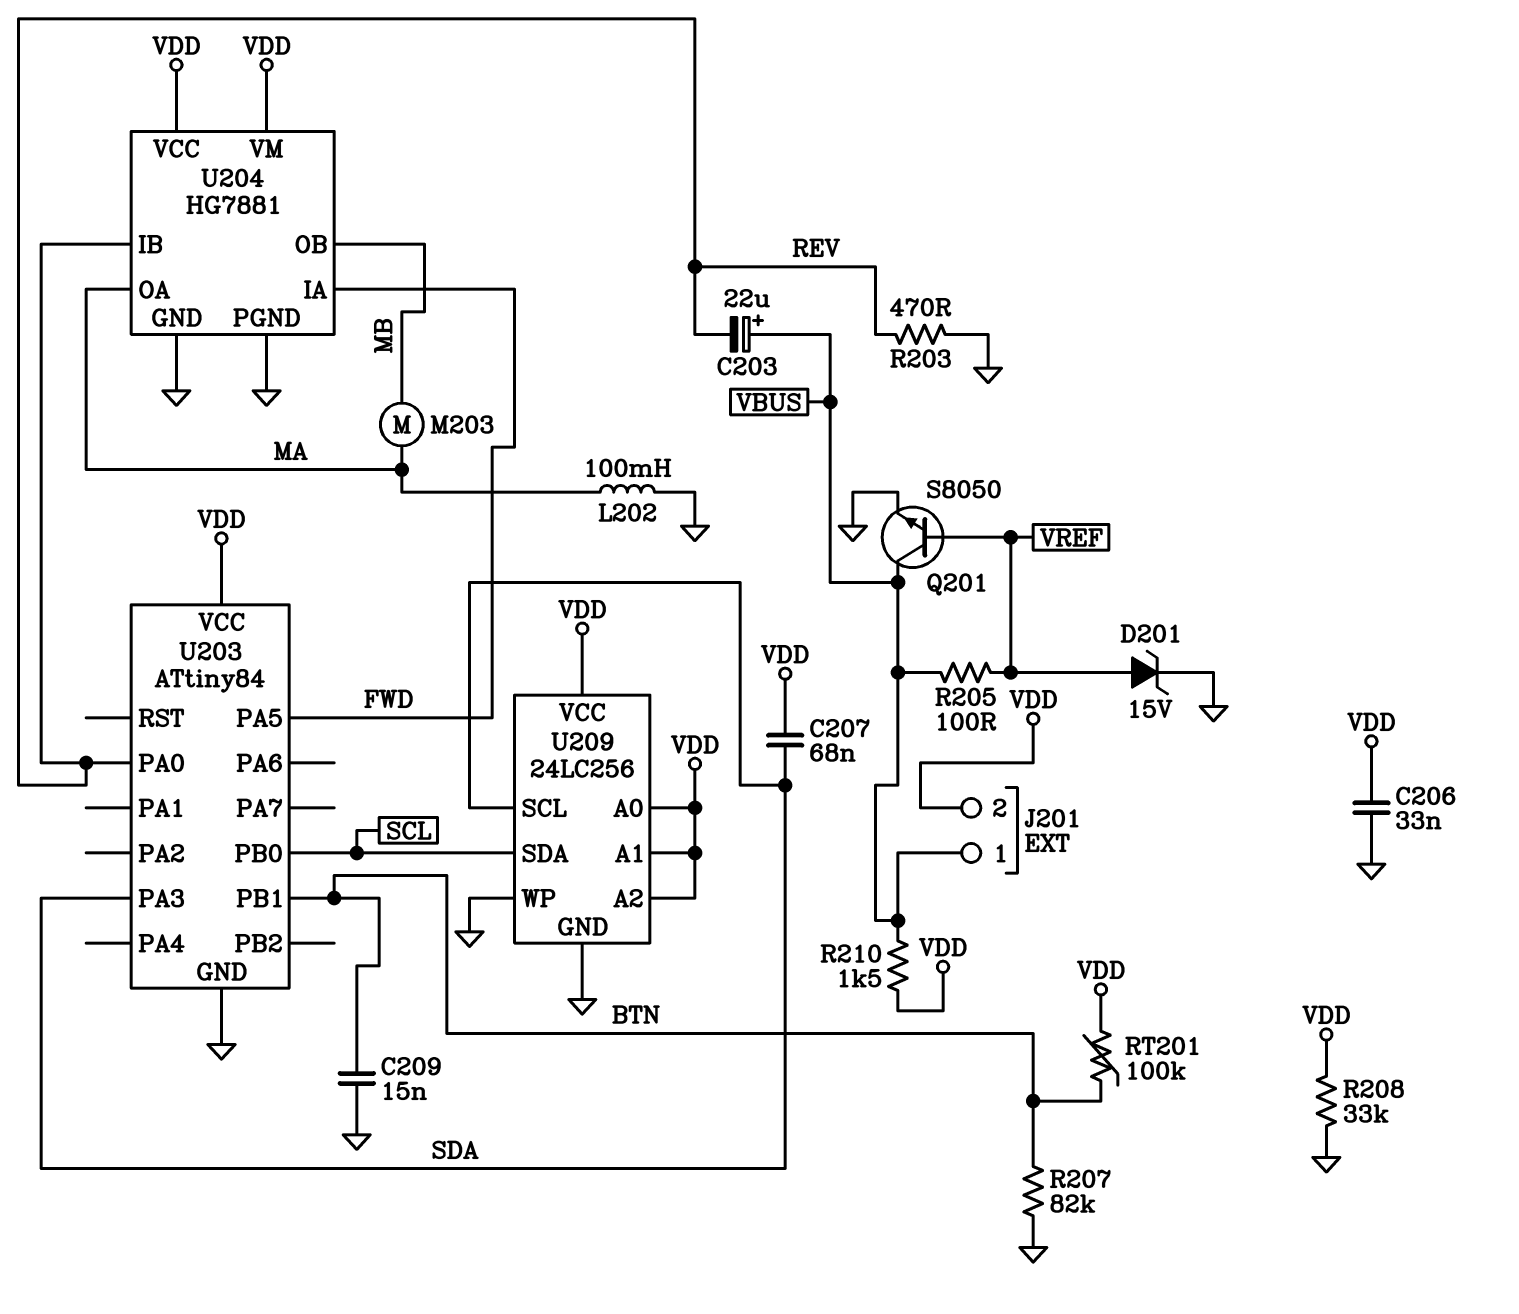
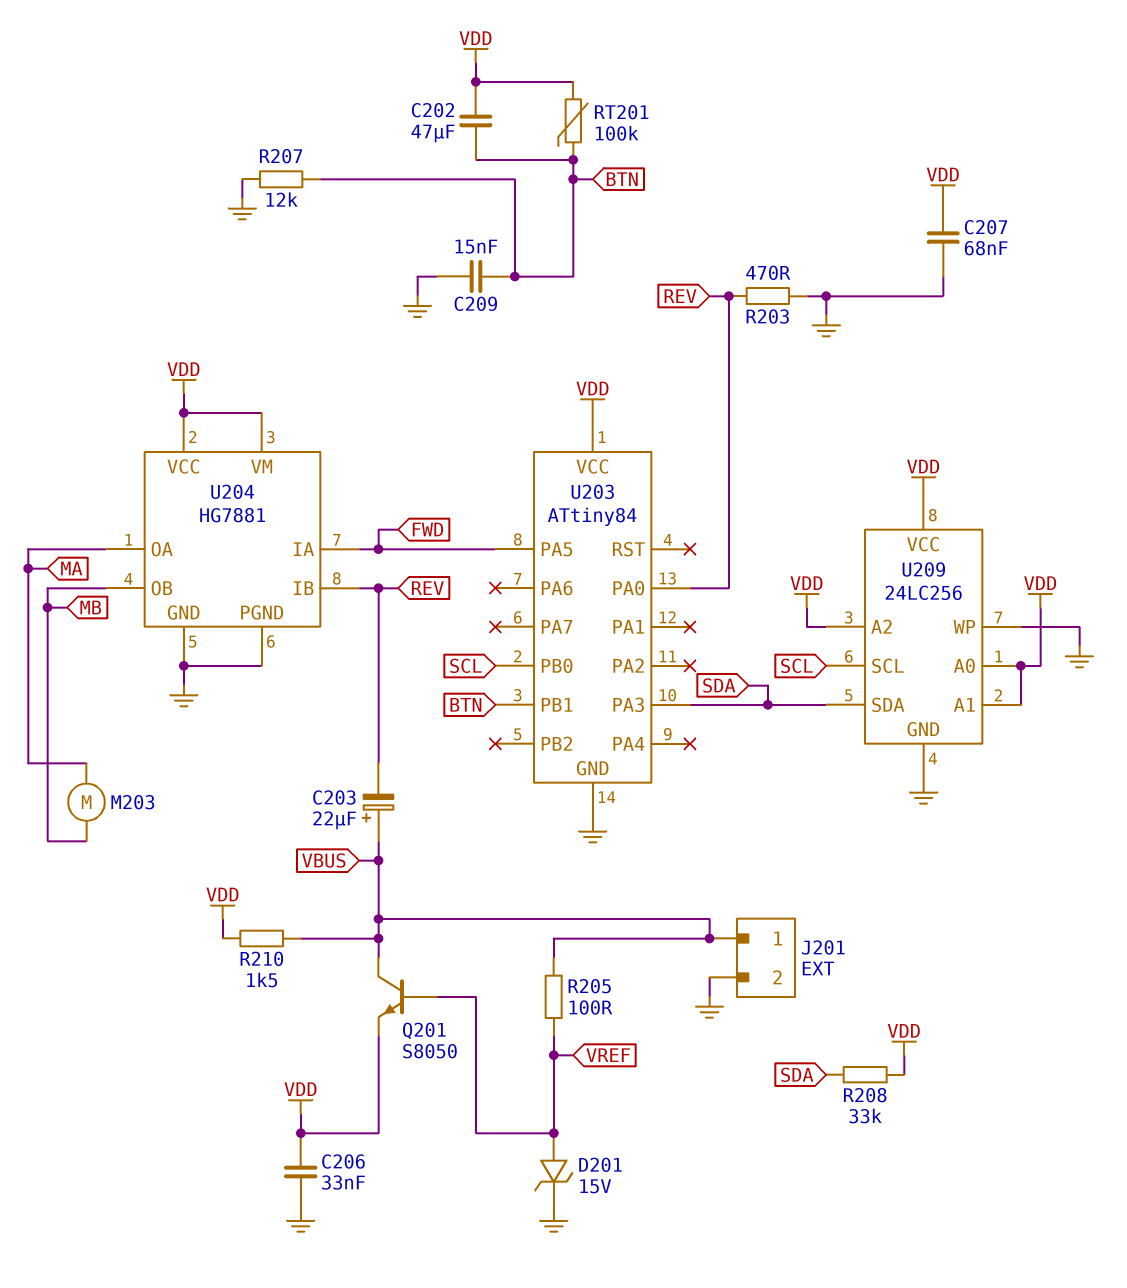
C202: none -> 47uF (BTN, VDD)
C207: 68nF (SDA, VDD) -> 68nF (GND, VDD)
J201 pin 2: VDD -> GND
L202: 100mH (GND, MA) -> none
Q201: NPN S8050 (B VREF, C VBUS, E GND) -> NPN S8050 (B VREF, C VBUS, E VDD)
R207: 82k (BTN, GND) -> 12k (BTN, GND)
R208: 33k (GND, VDD) -> 33k (SDA, VDD)
U209 pin SCL: SDA -> SCL
U209 pin SDA: SCL -> SDA

